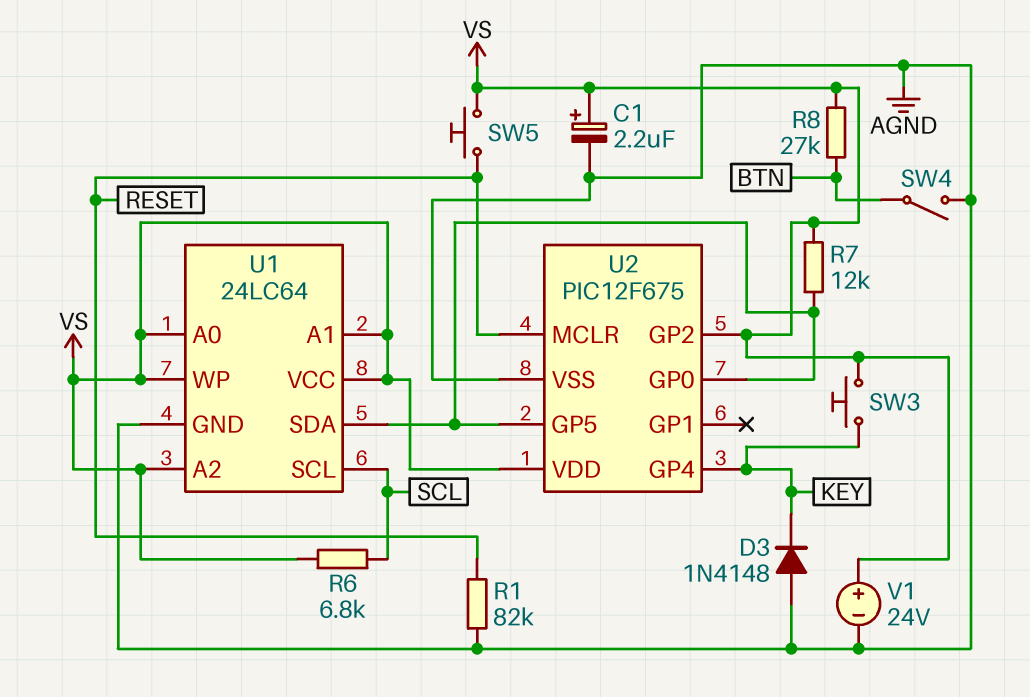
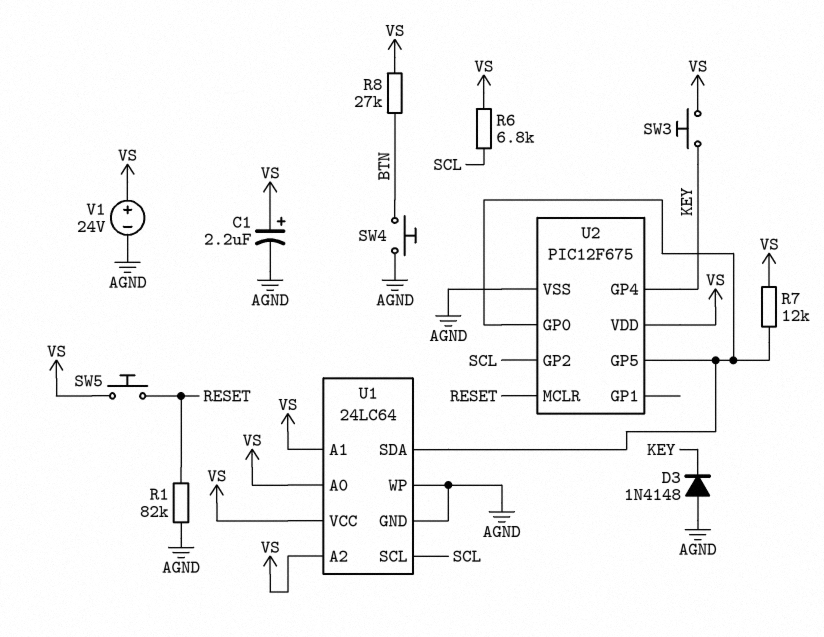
SW4: switch (AGND, BTN) -> button (AGND, BTN)
U1 pin WP: VS -> AGND
U2 pin GP2: VS -> SCL

